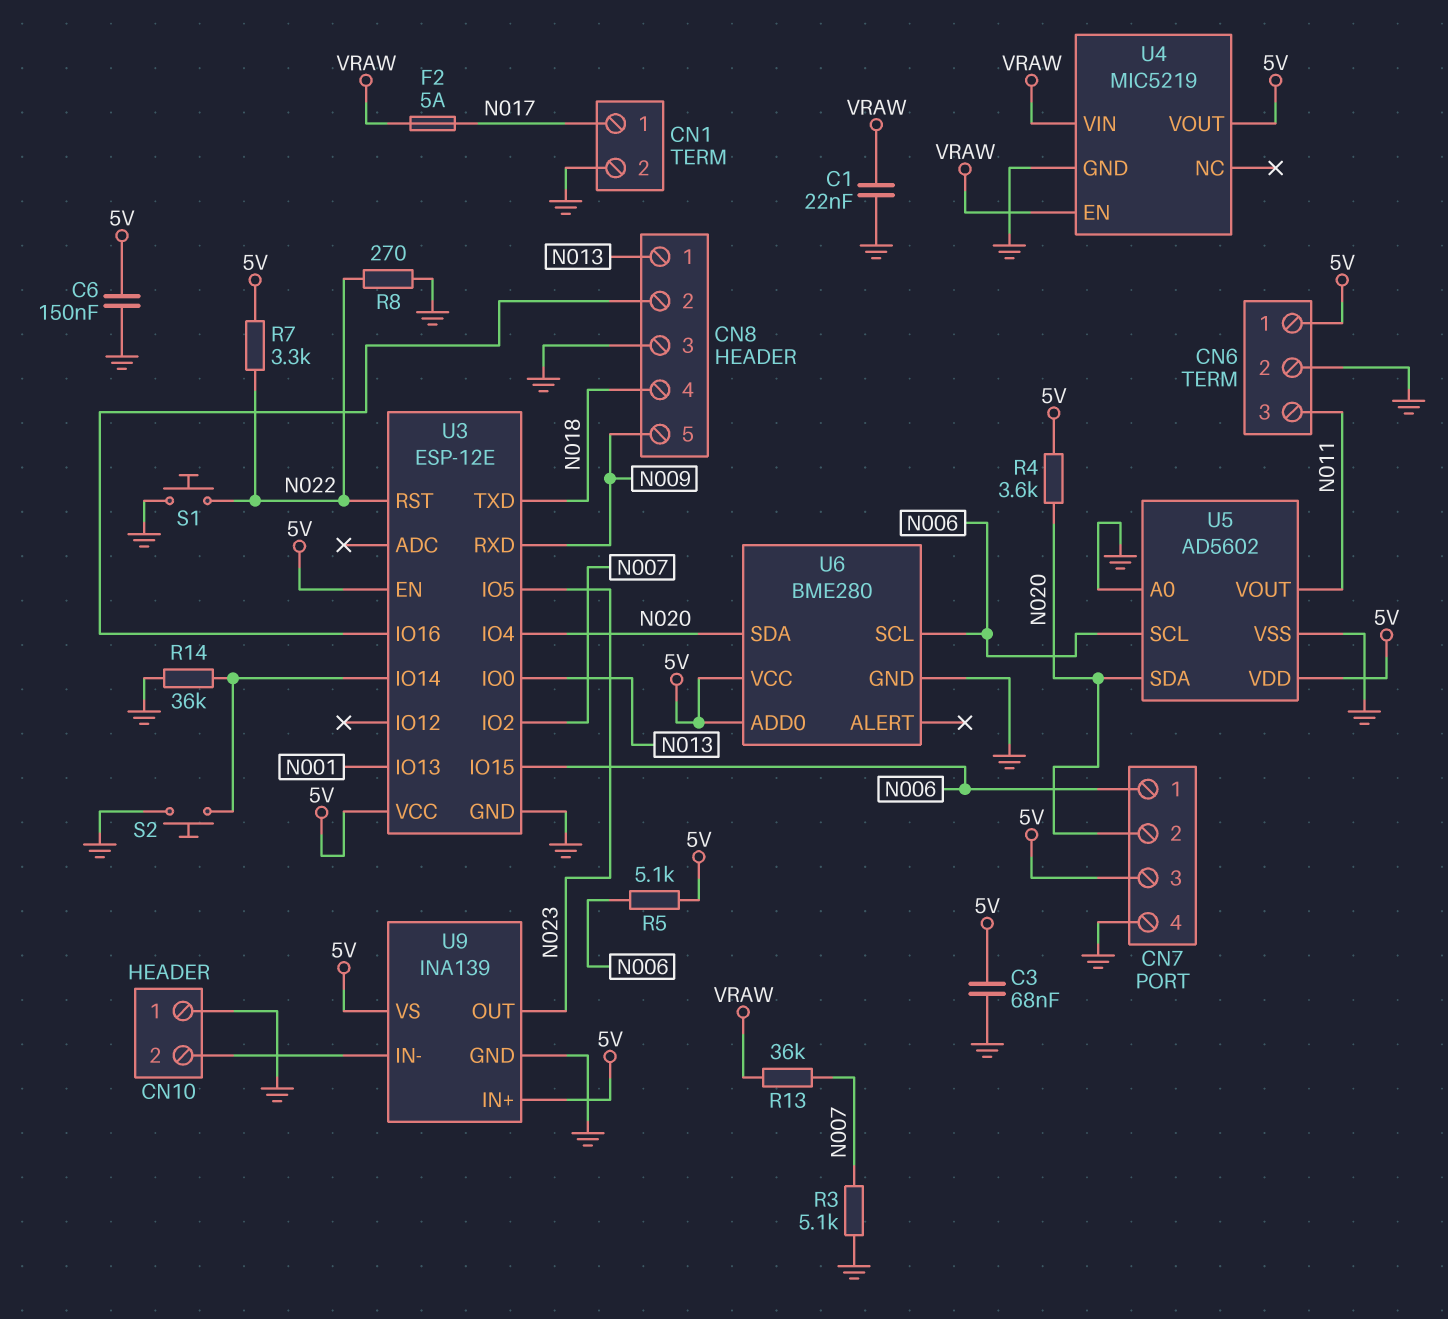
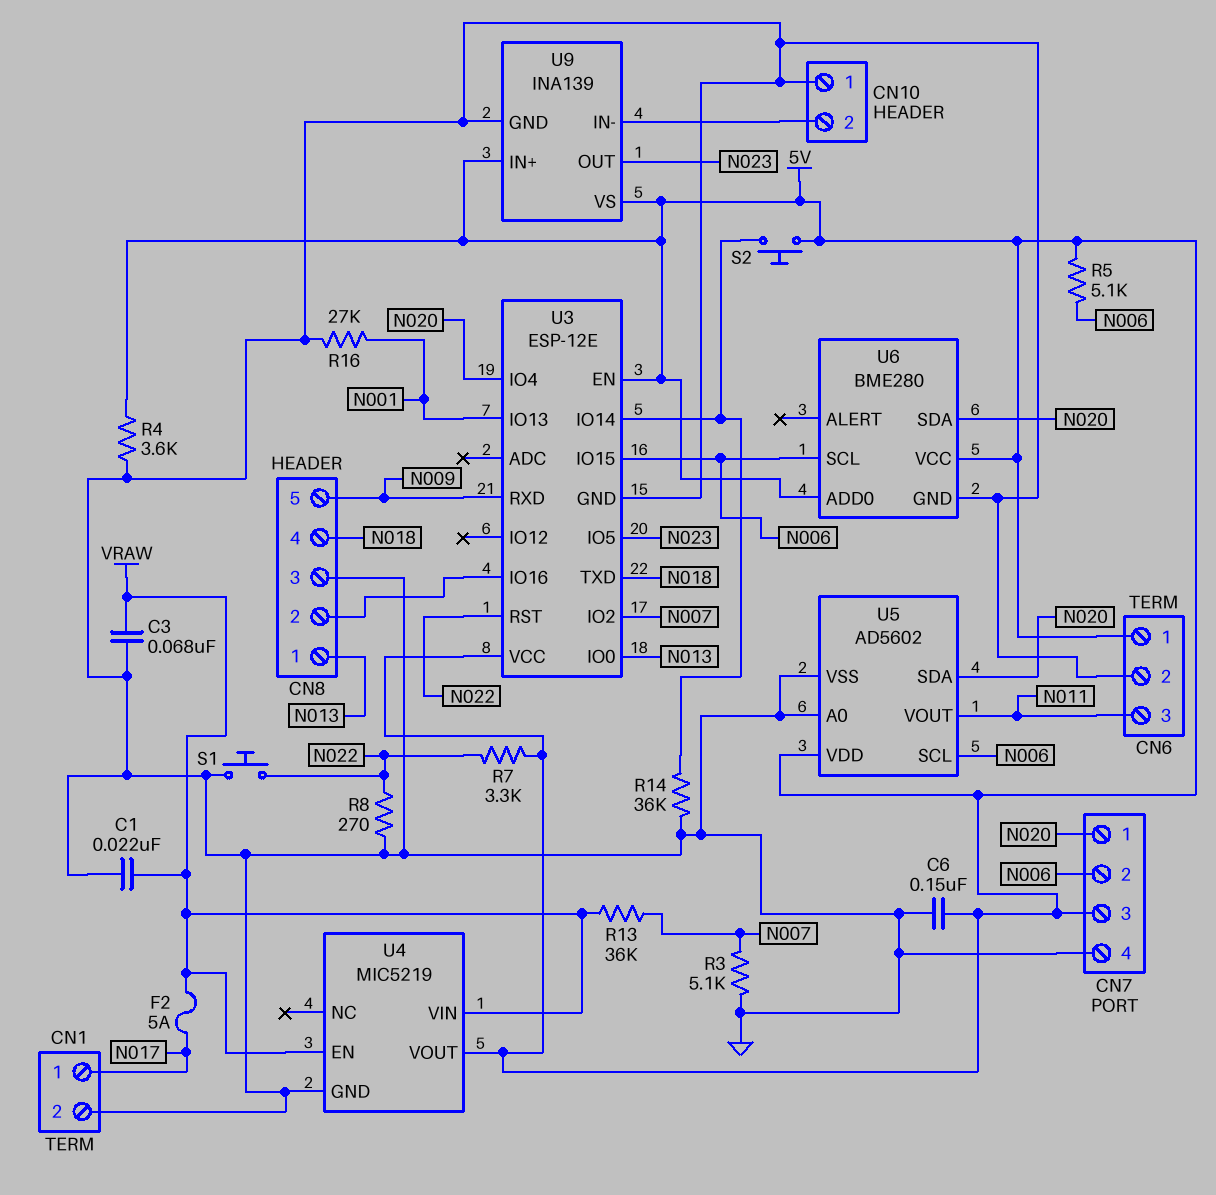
C3: 68nF (5V, GND) -> 68nF (GND, VRAW)
CN7 pin 1: N006 -> N020
CN7 pin 2: N020 -> N006
R4: 3.6k (5V, N020) -> 3.6k (5V, GND)
R16: none -> 27k (GND, N001)
S2: button (GND, U3/IO14) -> button (5V, U3/IO14)

